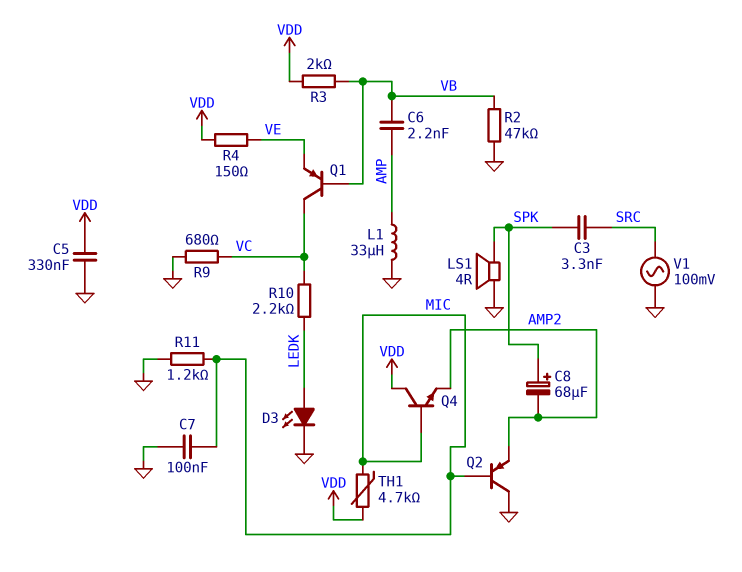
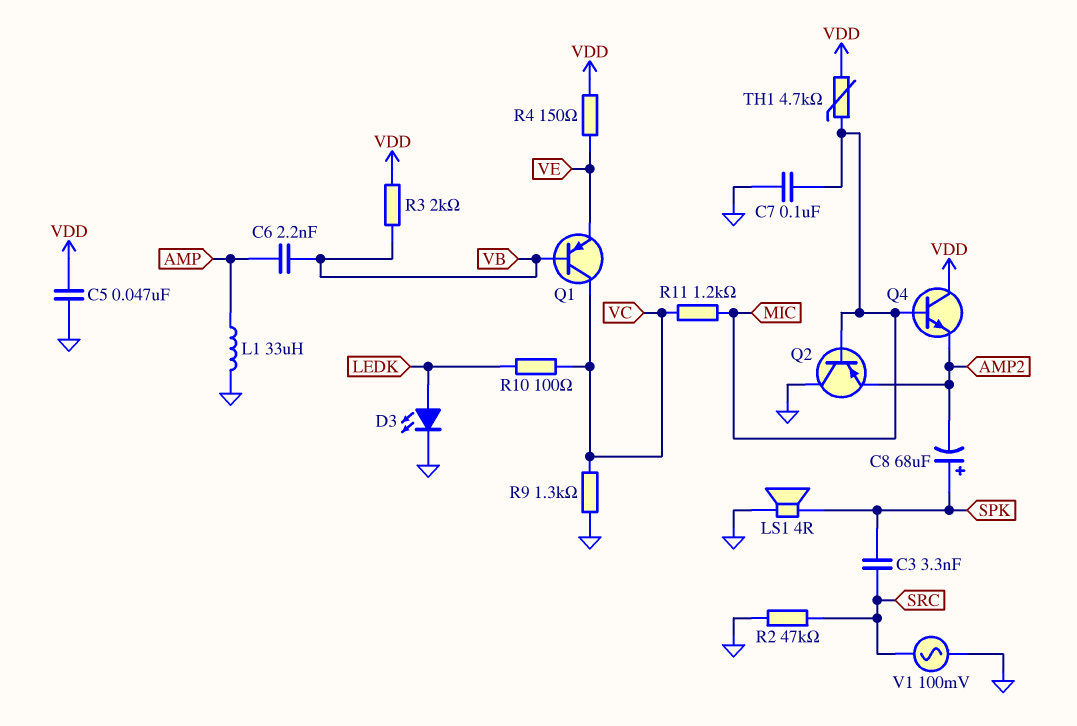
C5: 330nF (GND, VDD) -> 47nF (GND, VDD)
R2: 47k (GND, VB) -> 47k (GND, SRC)
R9: 680 (GND, VC) -> 1.3k (GND, VC)
R10: 2.2k (LEDK, VC) -> 100 (LEDK, VC)
R11: 1.2k (GND, MIC) -> 1.2k (MIC, VC)

